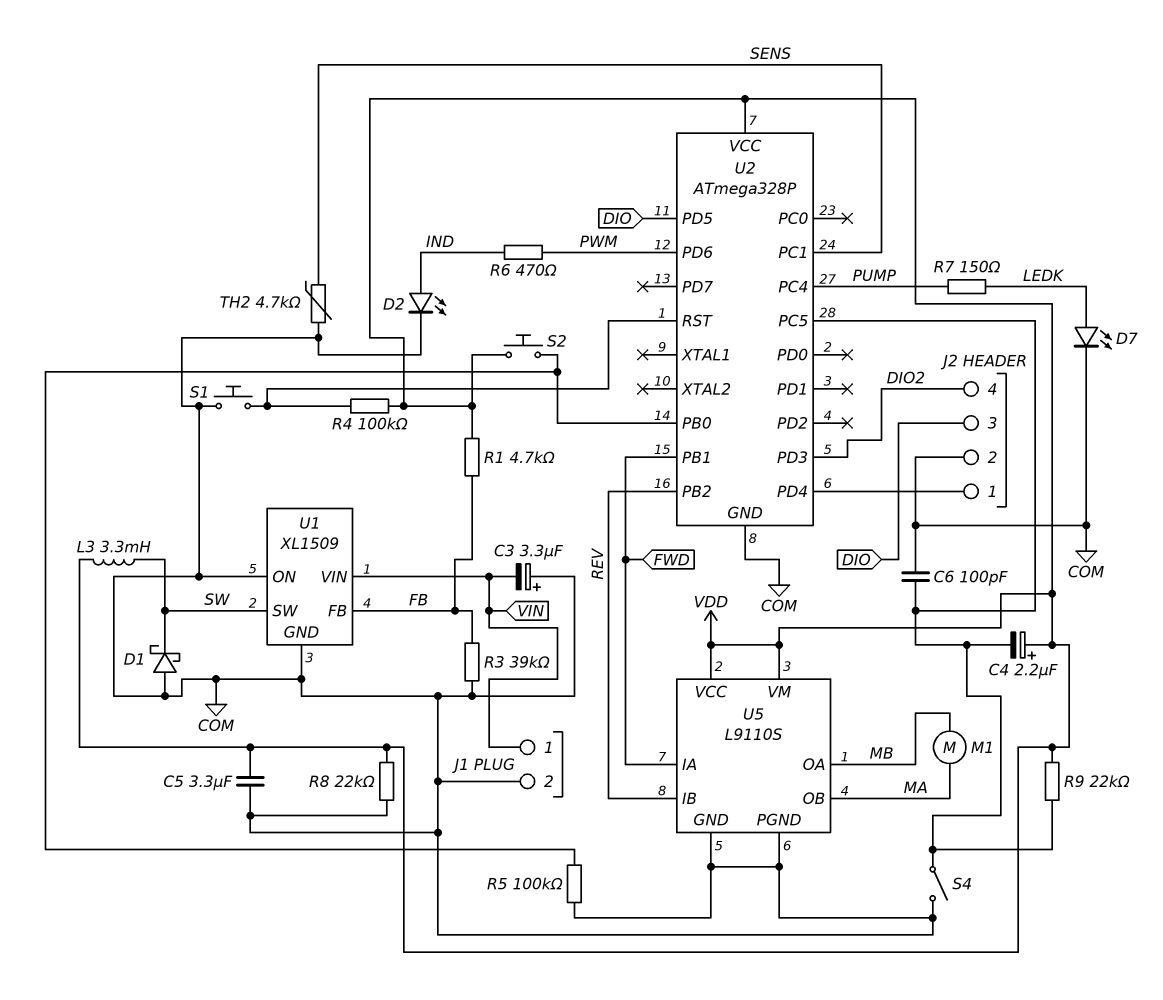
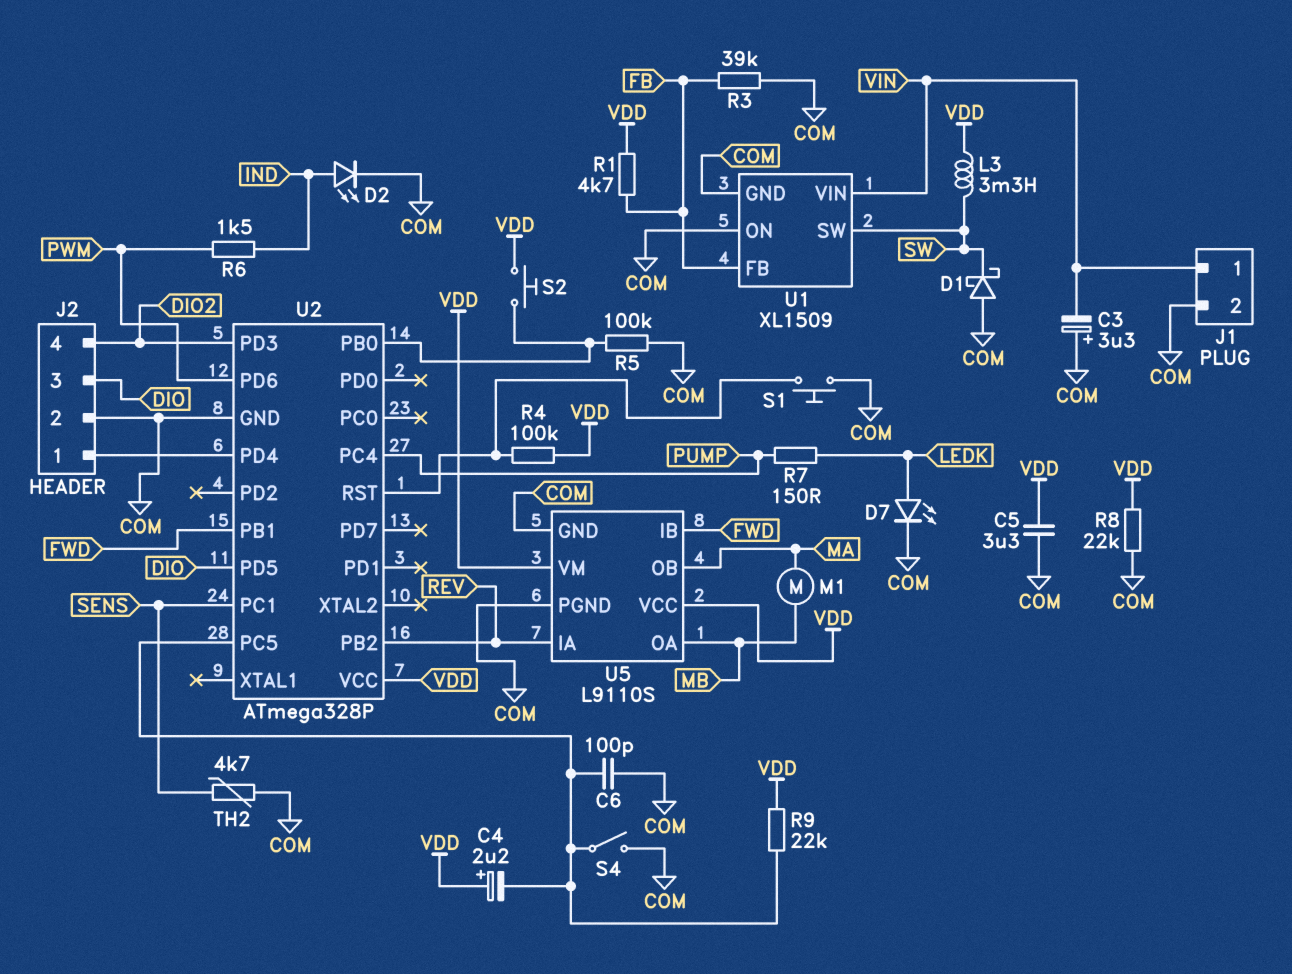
R6: 470 (IND, PWM) -> 1.5k (IND, PWM)
U5 pin IA: FWD -> REV
U5 pin IB: REV -> FWD

